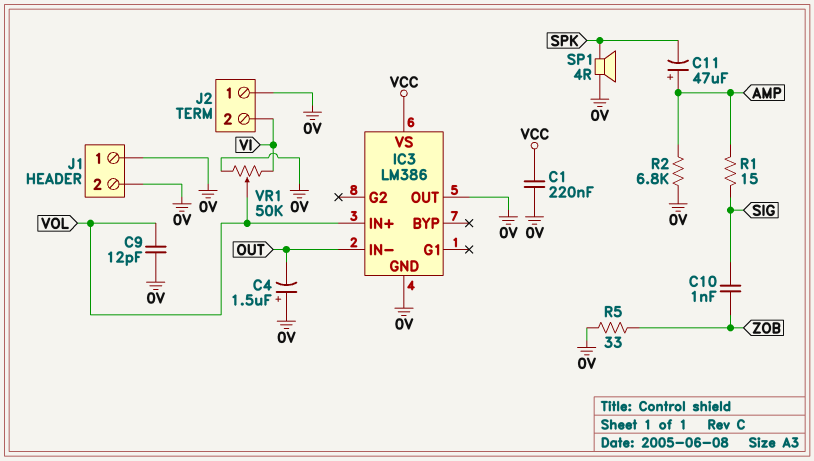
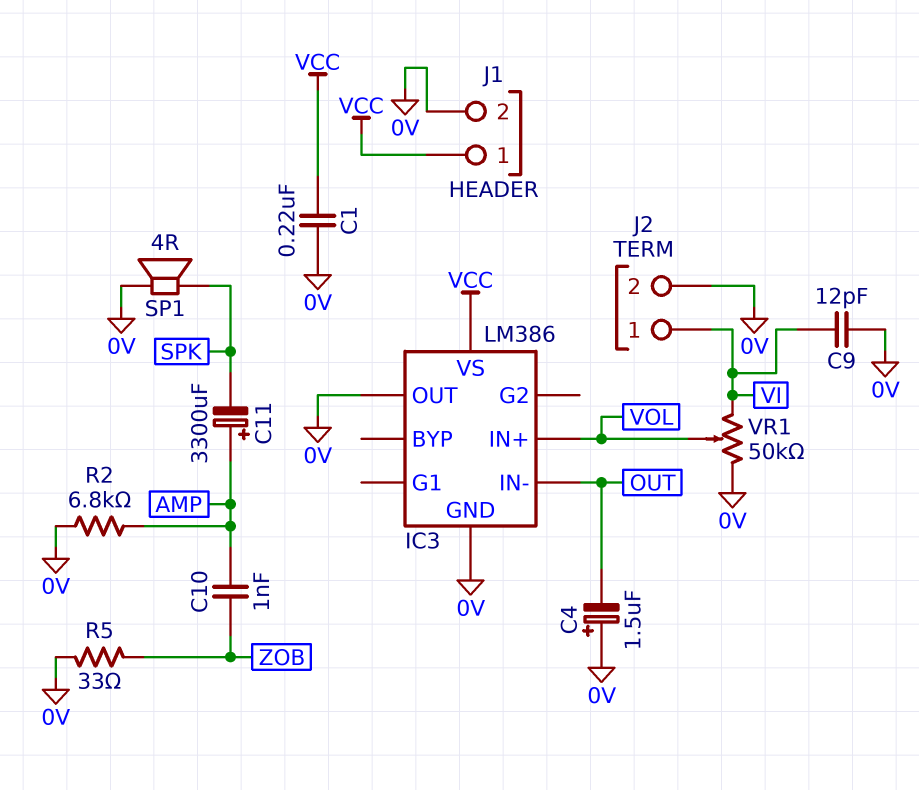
C9: 12pF (0V, VOL) -> 12pF (0V, VI)
C10: 1nF (SIG, ZOB) -> 1nF (AMP, ZOB)
C11: 47uF (plus AMP, minus SPK) -> 3300uF (plus AMP, minus SPK)
J1 pin 1: 0V -> VCC
J2 pin 1: 0V -> VI
J2 pin 2: VI -> 0V
R1: 15 (AMP, SIG) -> none

